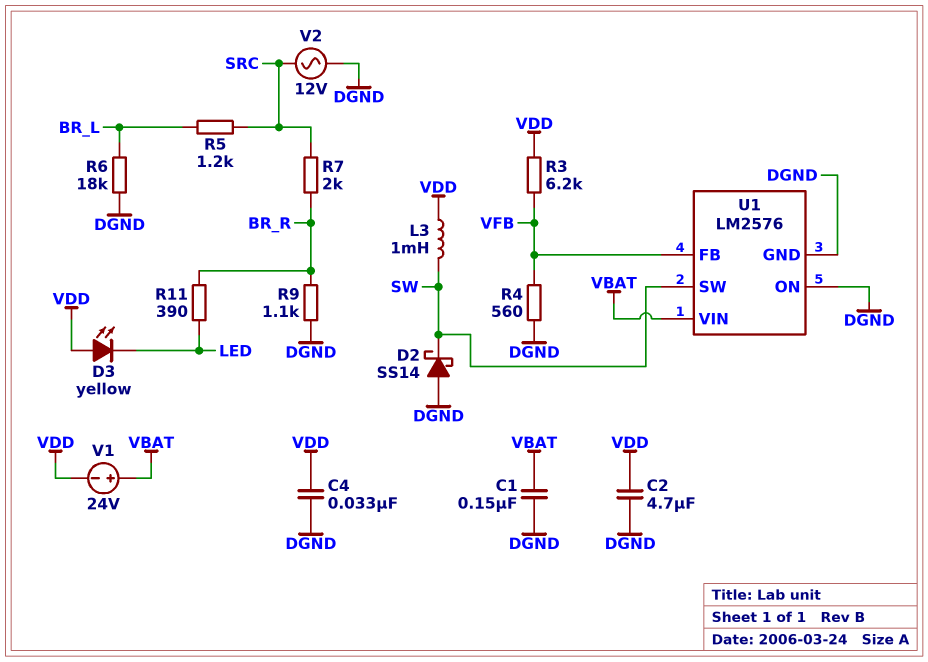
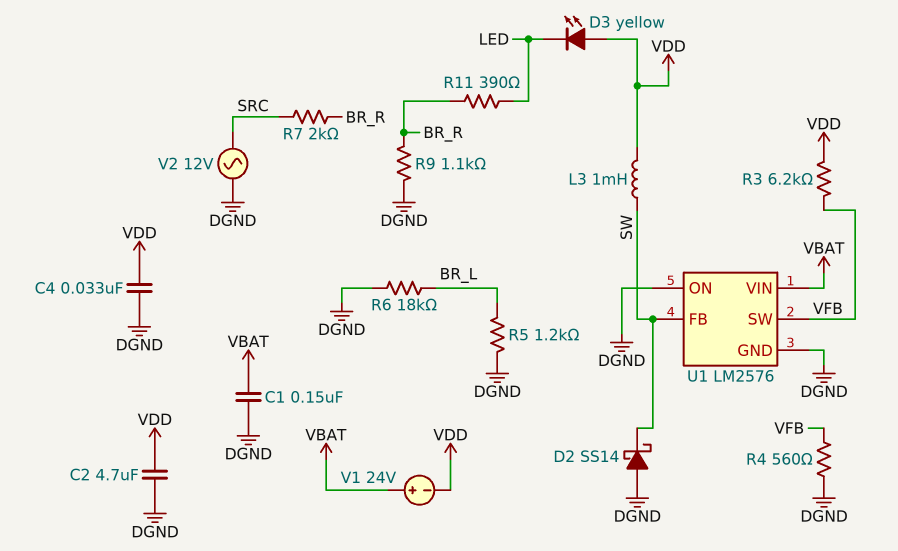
R5: 1.2k (BR_L, SRC) -> 1.2k (BR_L, DGND)
U1 pin FB: VFB -> SW
U1 pin SW: SW -> VFB

